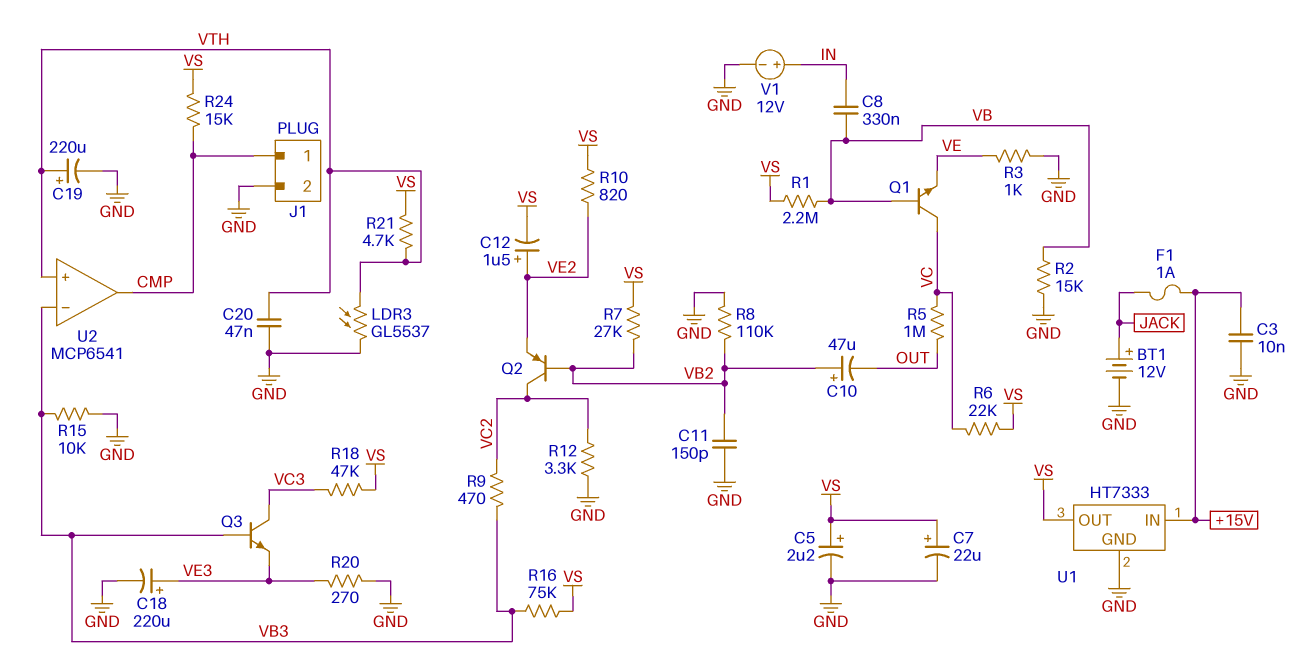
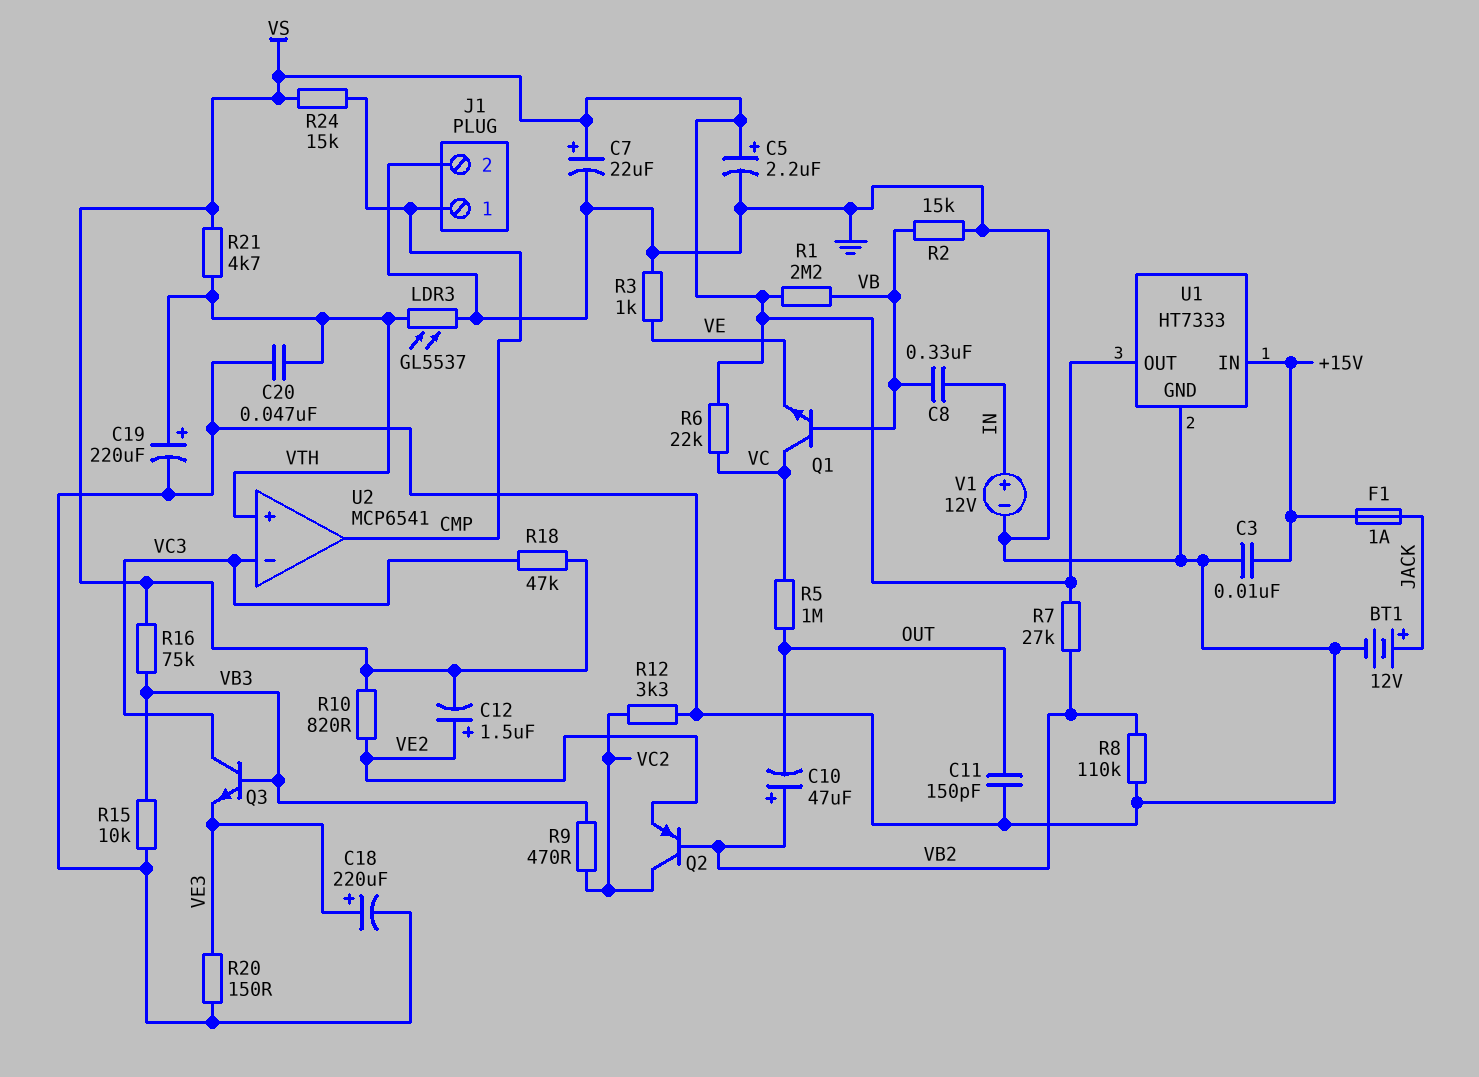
C11: 150pF (GND, VB2) -> 150pF (GND, OUT)
R20: 270 (GND, VE3) -> 150 (GND, VE3)
U2 pin in-: VB3 -> VC3

